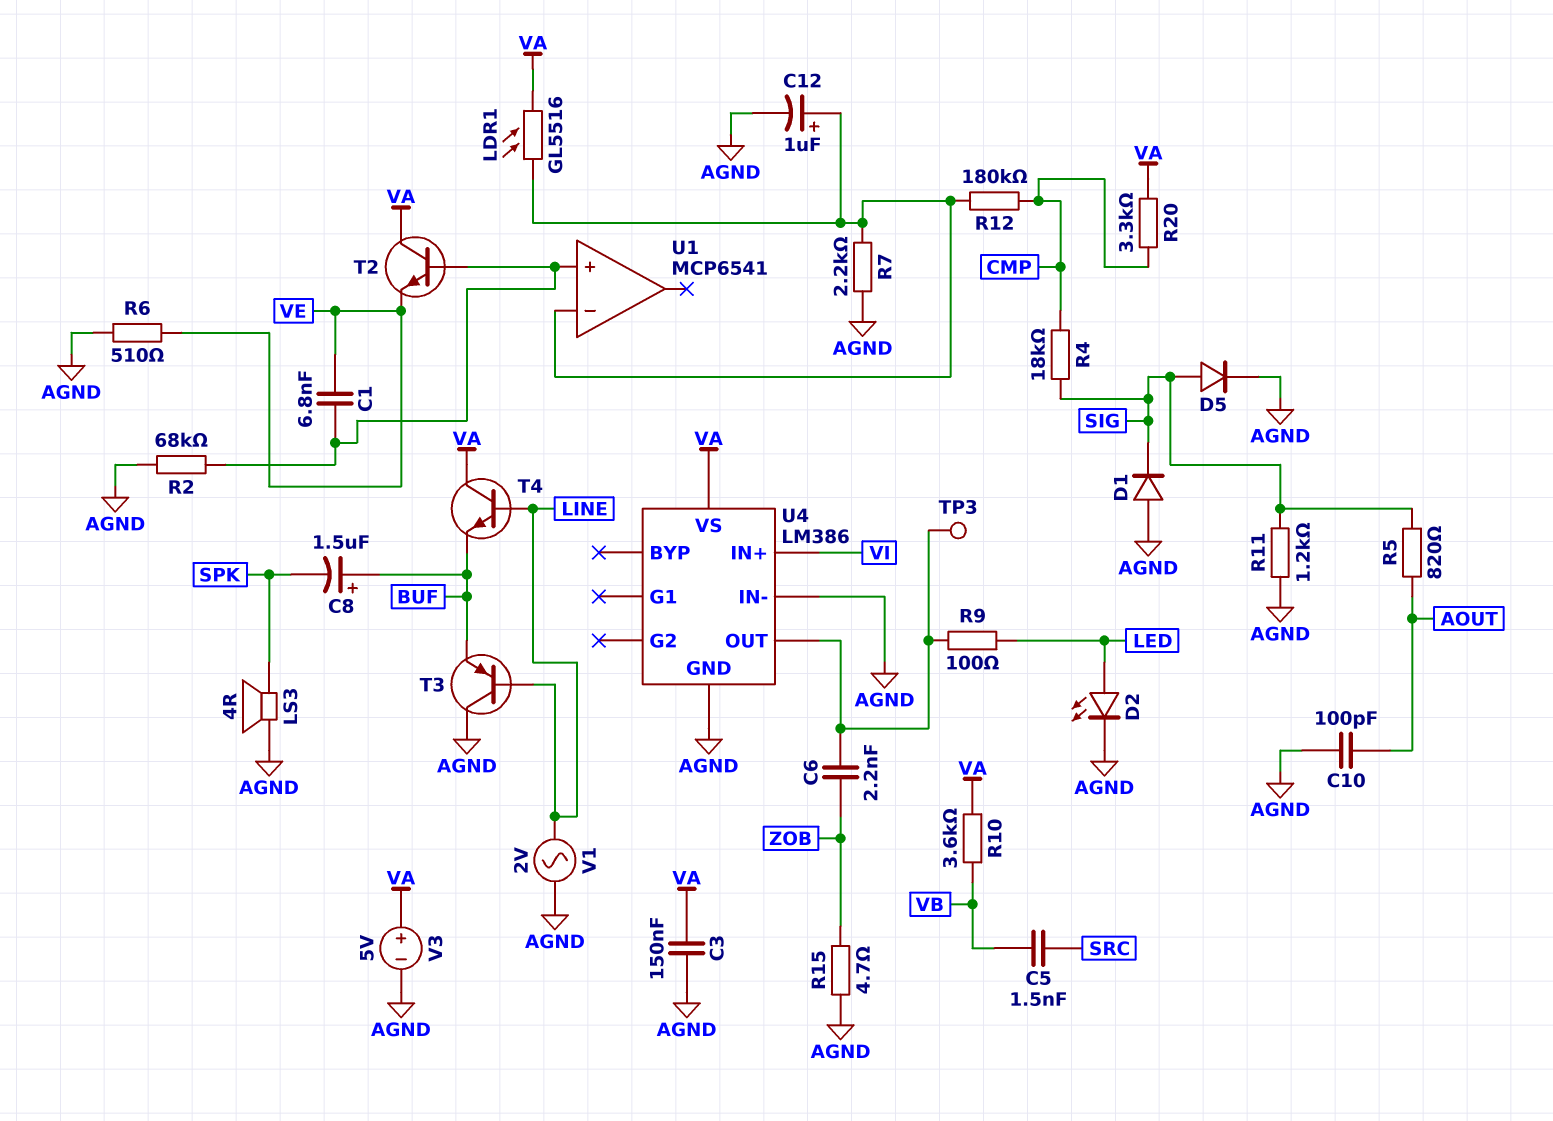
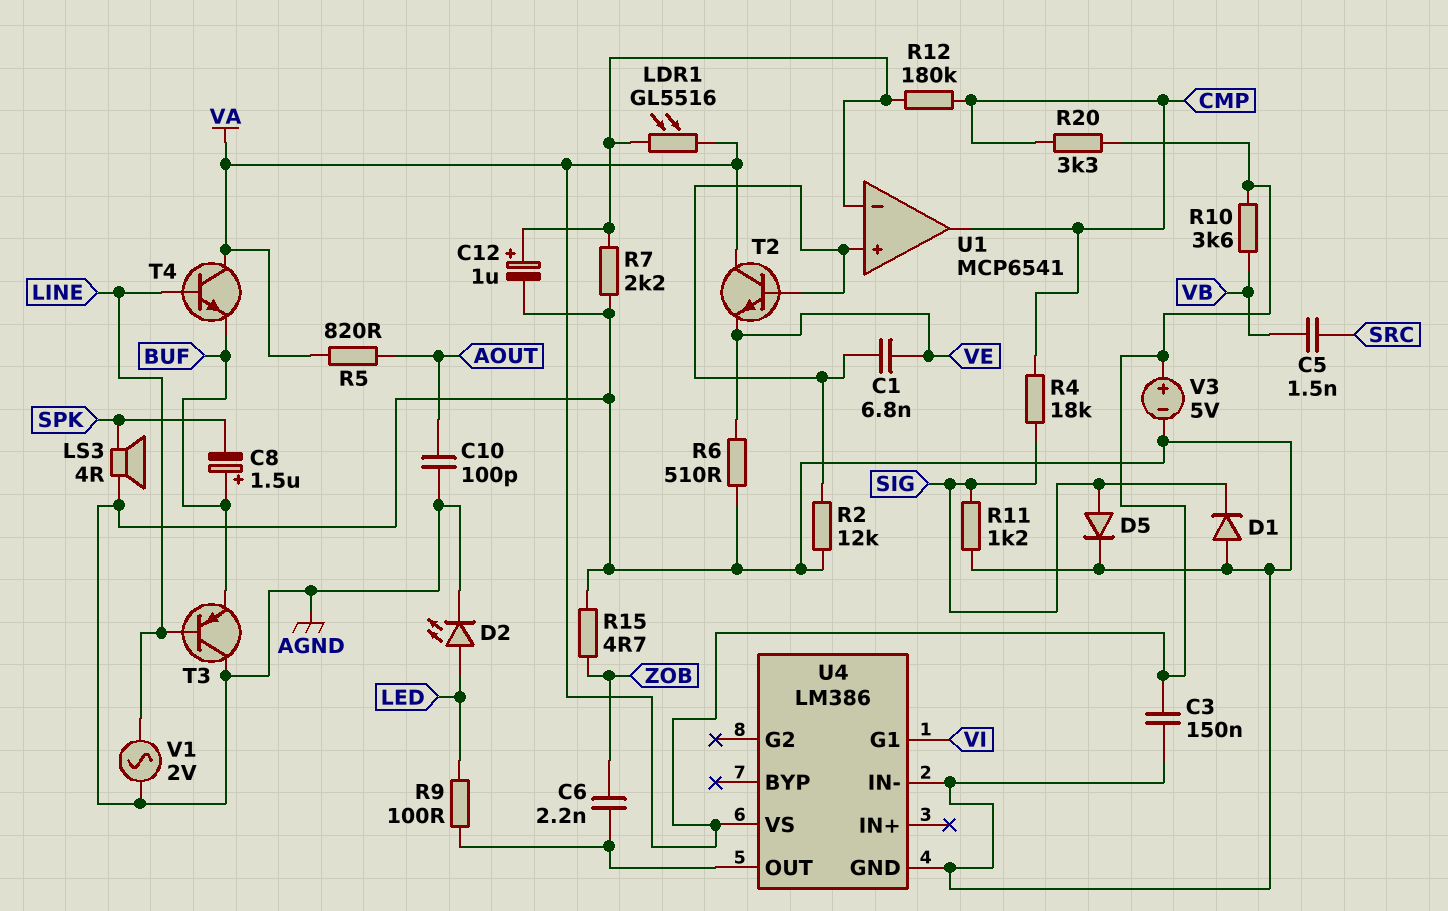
R2: 68k (AGND, U1/in+) -> 12k (AGND, U1/in+)
R5: 820 (AOUT, SIG) -> 820 (AOUT, VA)
TP3: test point (U4/OUT) -> none
U1 pin out: none -> CMP
U4 pin G1: none -> VI
U4 pin IN+: VI -> none

